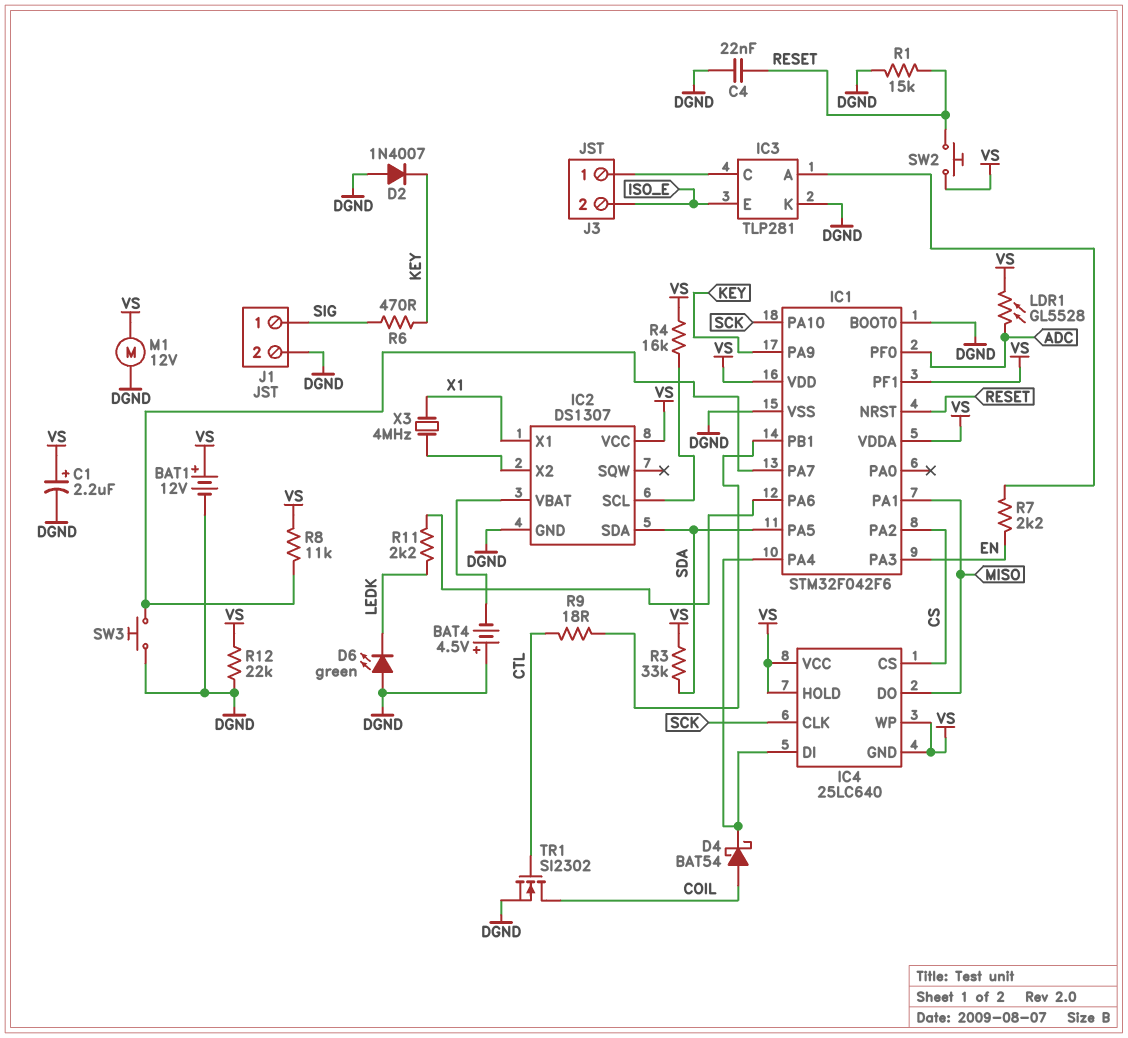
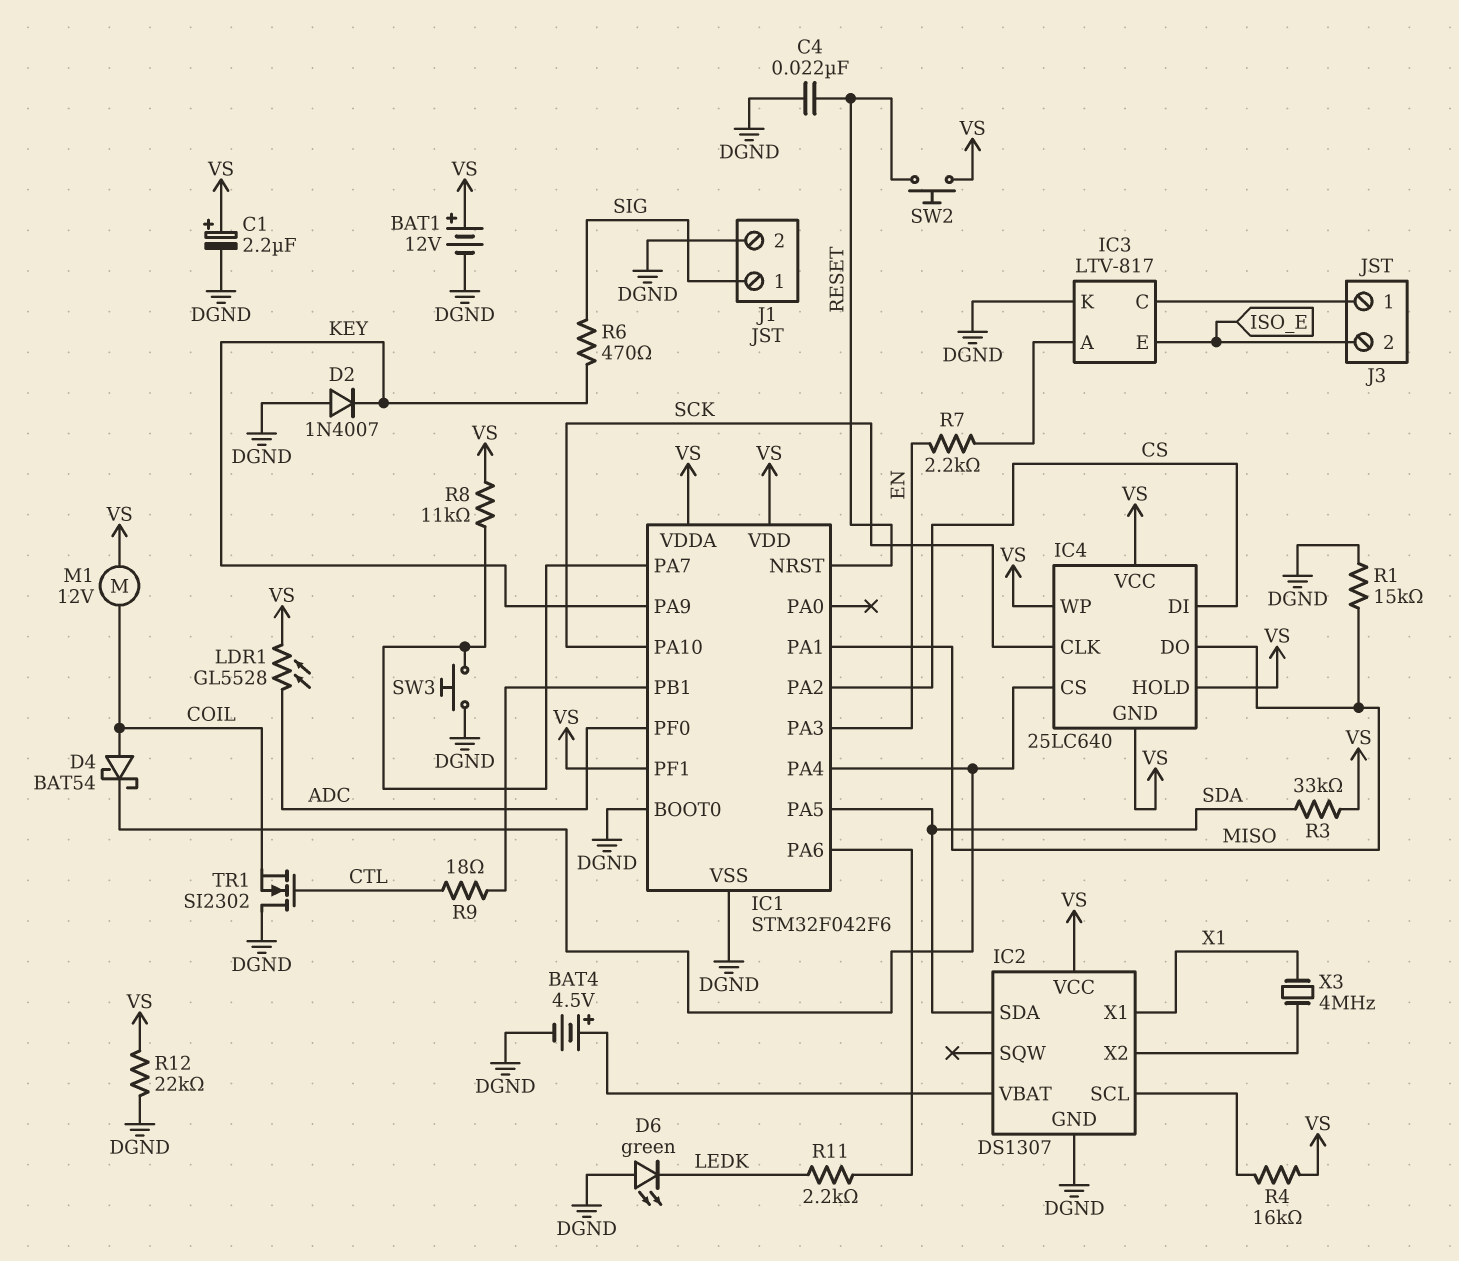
BAT4: 4.5V (plus DGND, minus IC2/VBAT) -> 4.5V (plus IC2/VBAT, minus DGND)
IC3: TLP281 -> LTV-817
IC4 pin CS: CS -> IC1/PA4
IC4 pin DI: IC1/PA4 -> CS
M1: motor 12V (DGND, VS) -> motor 12V (COIL, VS)
R1: 15k (DGND, RESET) -> 15k (DGND, MISO)
TR1: NMOS SI2302 (G CTL, D COIL, S DGND) -> NMOS SI2302 (G CTL, D DGND, S COIL)

